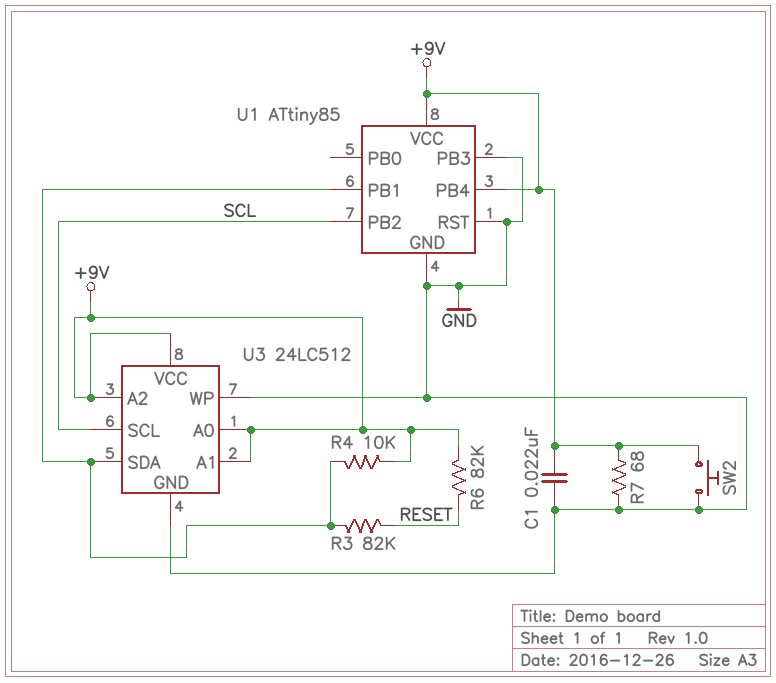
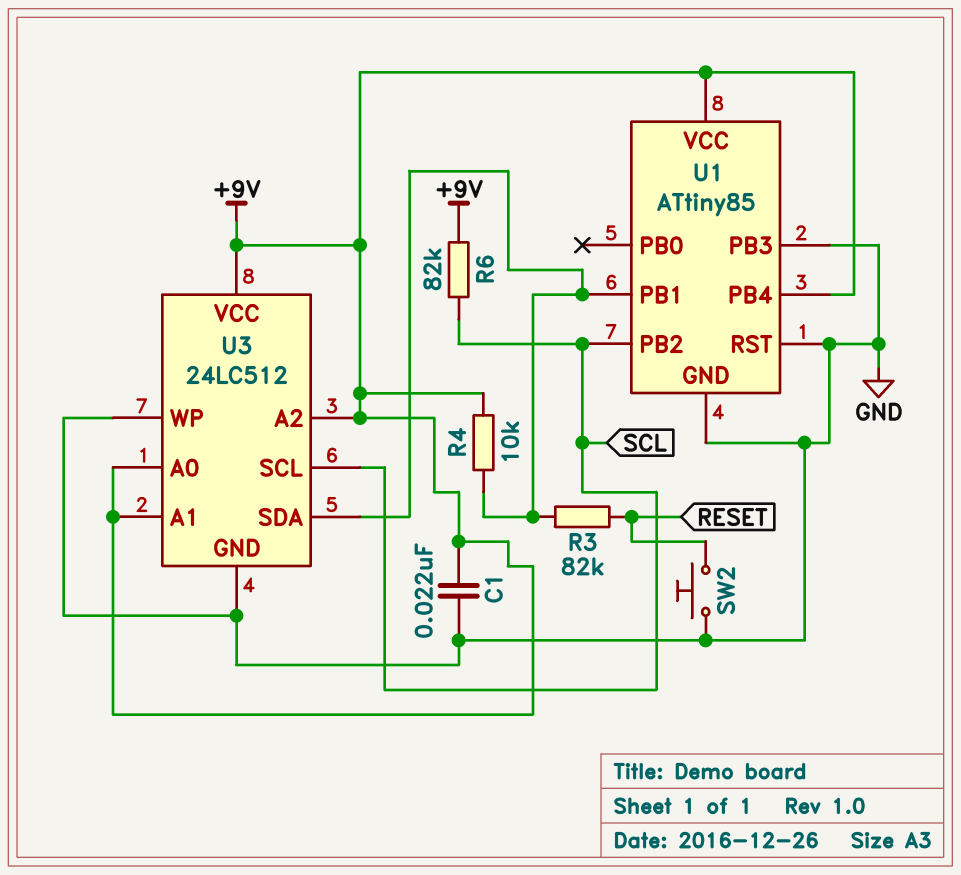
R6: 82k (+9V, RESET) -> 82k (+9V, SCL)
R7: 68 (+9V, GND) -> none
SW2: button (+9V, GND) -> button (GND, RESET)

